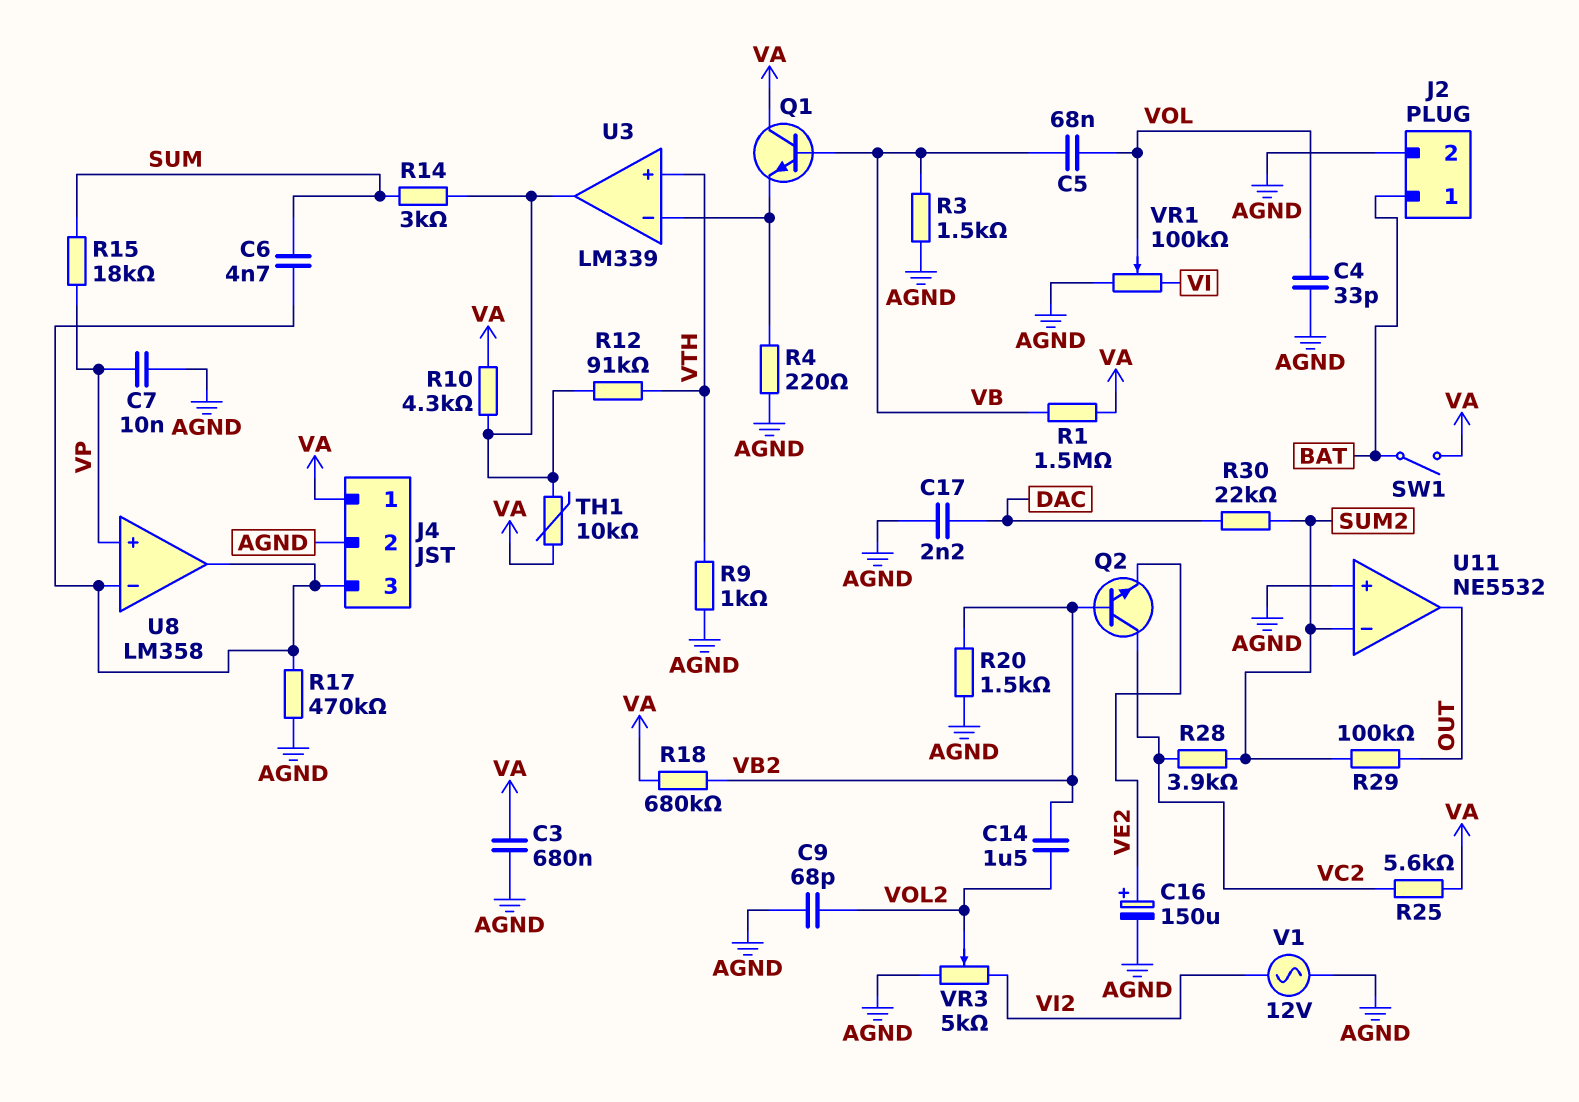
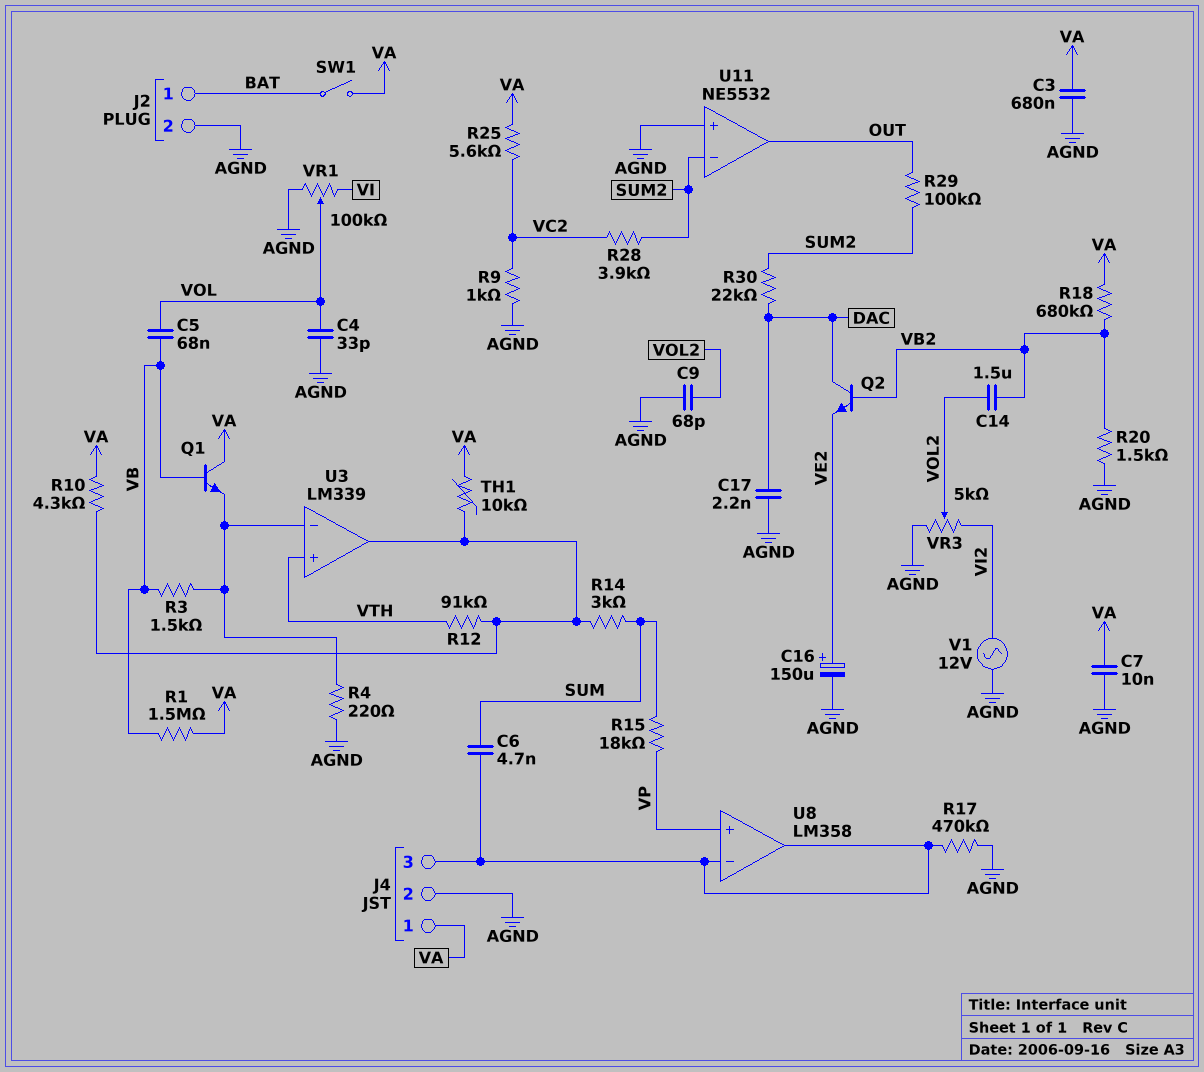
C7: 10nF (AGND, VP) -> 10nF (AGND, VA)
Q2: NPN (B VB2, C VC2, E VE2) -> NPN (B VB2, C DAC, E VE2)
R3: 1.5k (AGND, VB) -> 1.5k (U3/in-, VB)
R9: 1k (AGND, VTH) -> 1k (AGND, VC2)

